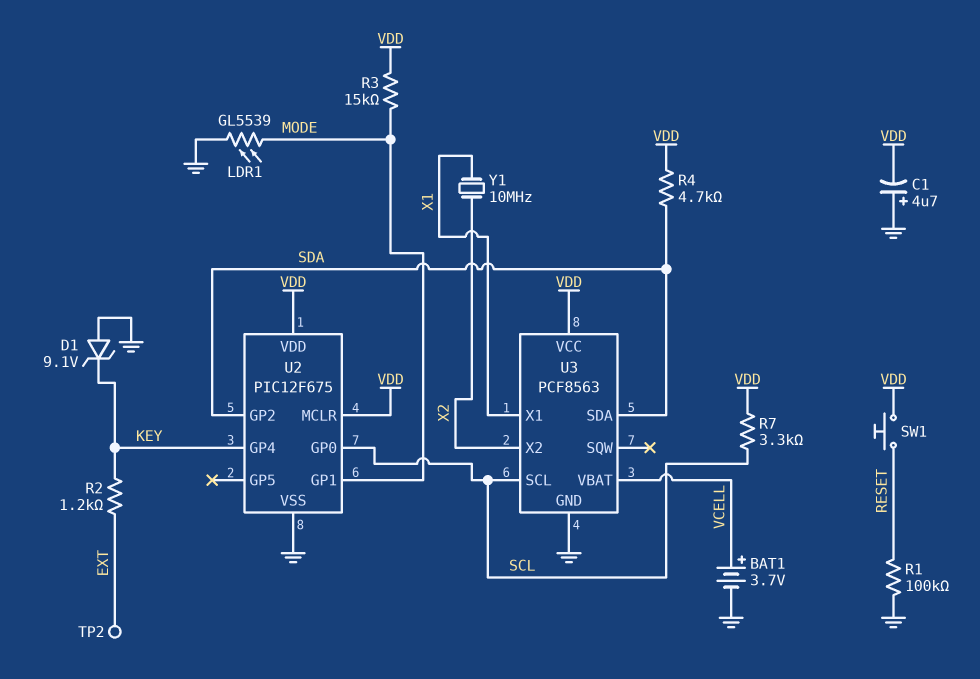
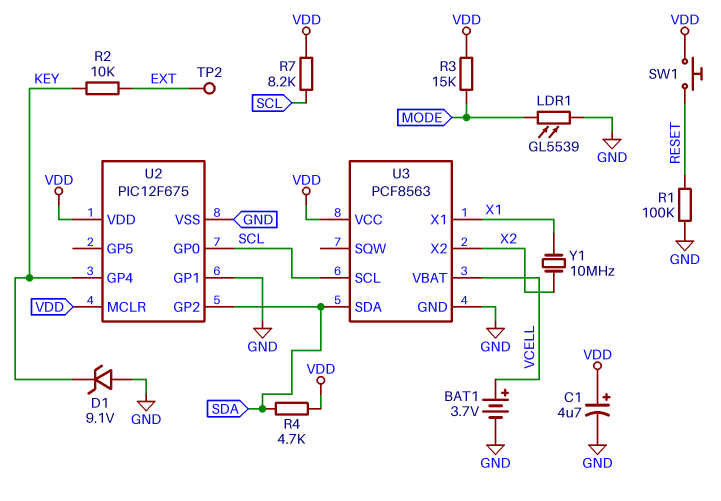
C1: 4.7uF (plus GND, minus VDD) -> 4.7uF (plus VDD, minus GND)
R2: 1.2k (EXT, KEY) -> 10k (EXT, KEY)
R7: 3.3k (SCL, VDD) -> 8.2k (SCL, VDD)
U2 pin GP1: MODE -> GND

